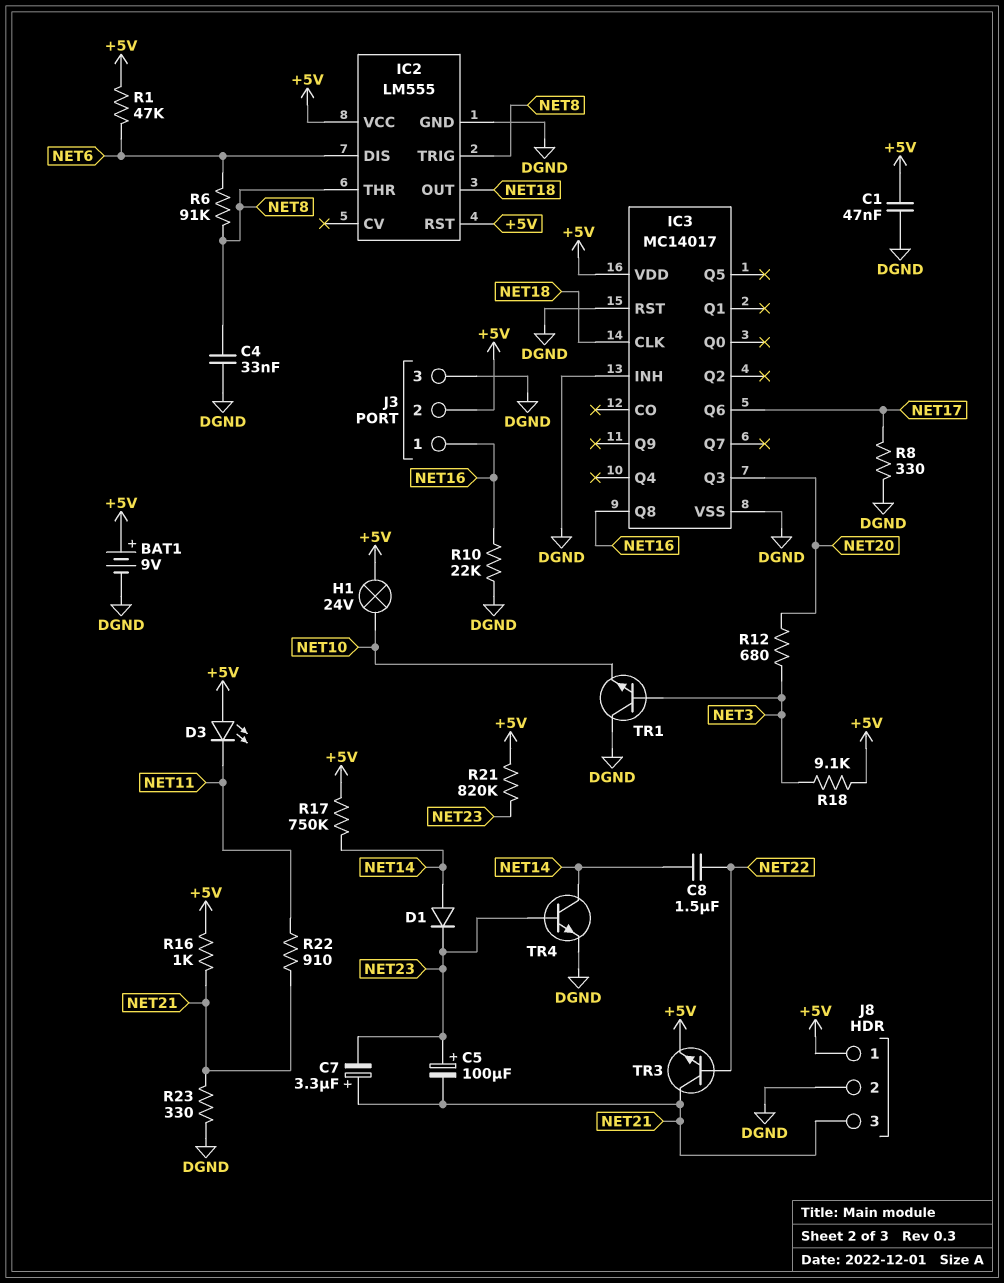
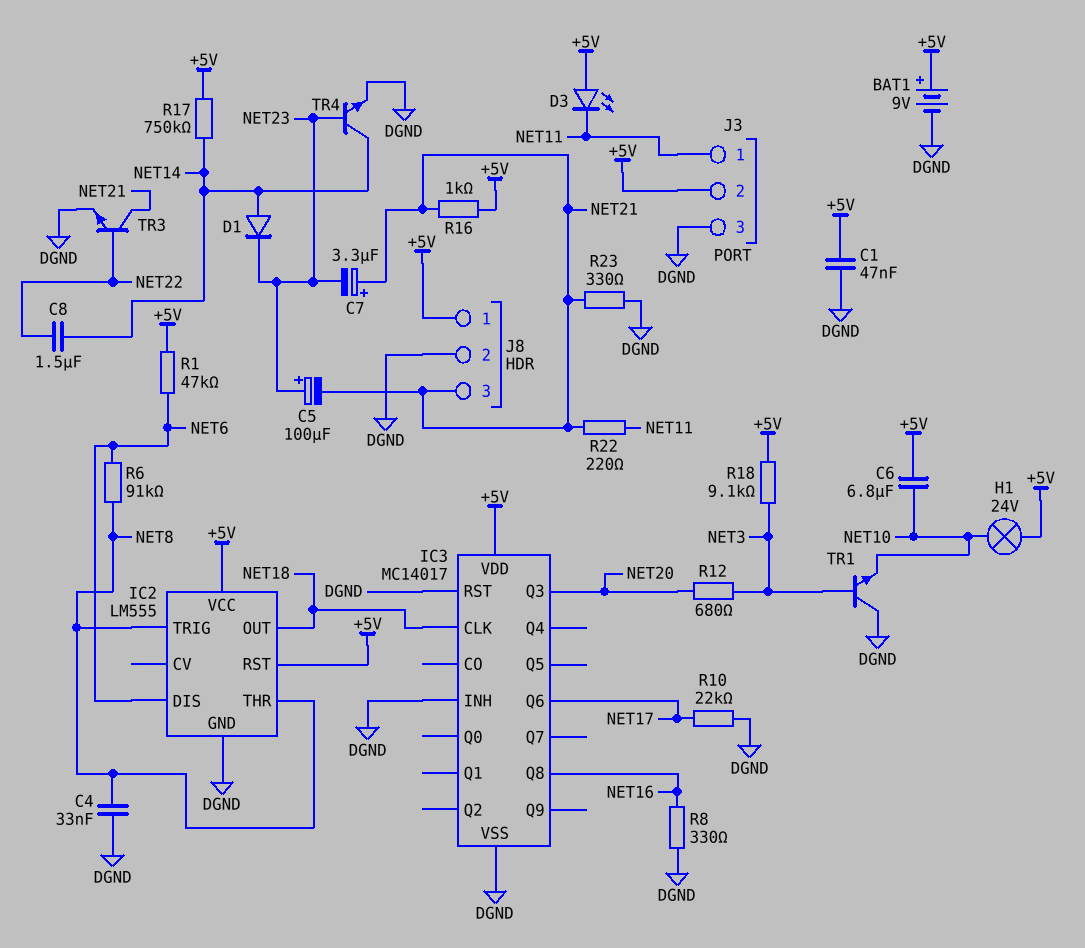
C6: none -> 6.8uF (+5V, NET10)
J3 pin 1: NET16 -> NET11
R8: 330 (DGND, NET17) -> 330 (DGND, NET16)
R10: 22k (DGND, NET16) -> 22k (DGND, NET17)
R21: 820k (+5V, NET23) -> none
R22: 910 (NET11, NET21) -> 220 (NET11, NET21)
TR3: NPN (B NET22, C NET21, E +5V) -> NPN (B NET22, C NET21, E DGND)

